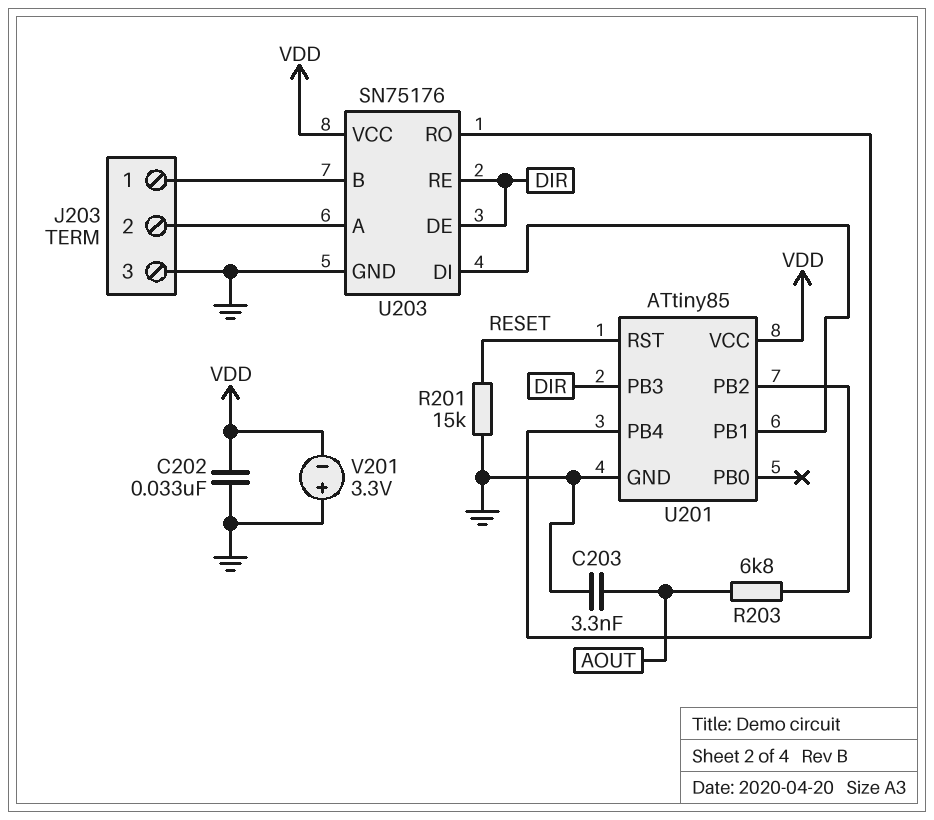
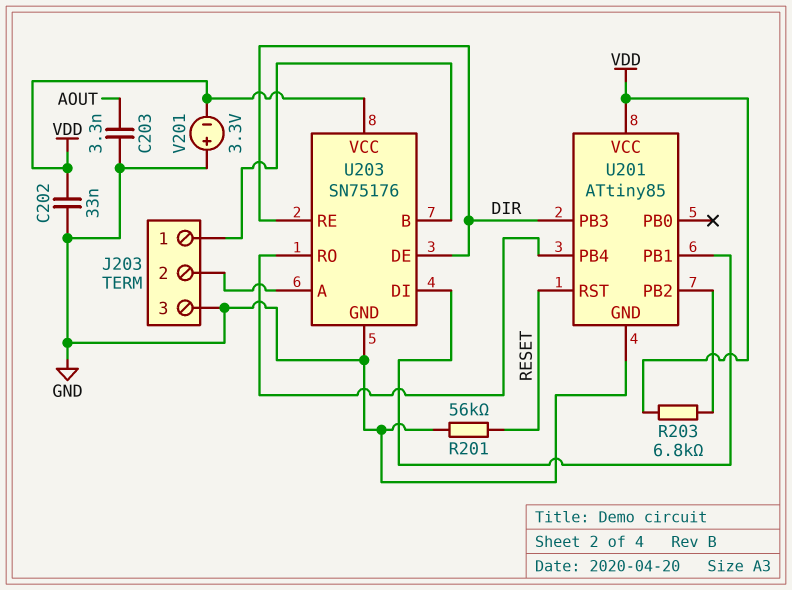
R201: 15k (GND, RESET) -> 56k (GND, RESET)
R203: 6.8k (AOUT, U201/PB2) -> 6.8k (U201/PB2, VDD)

